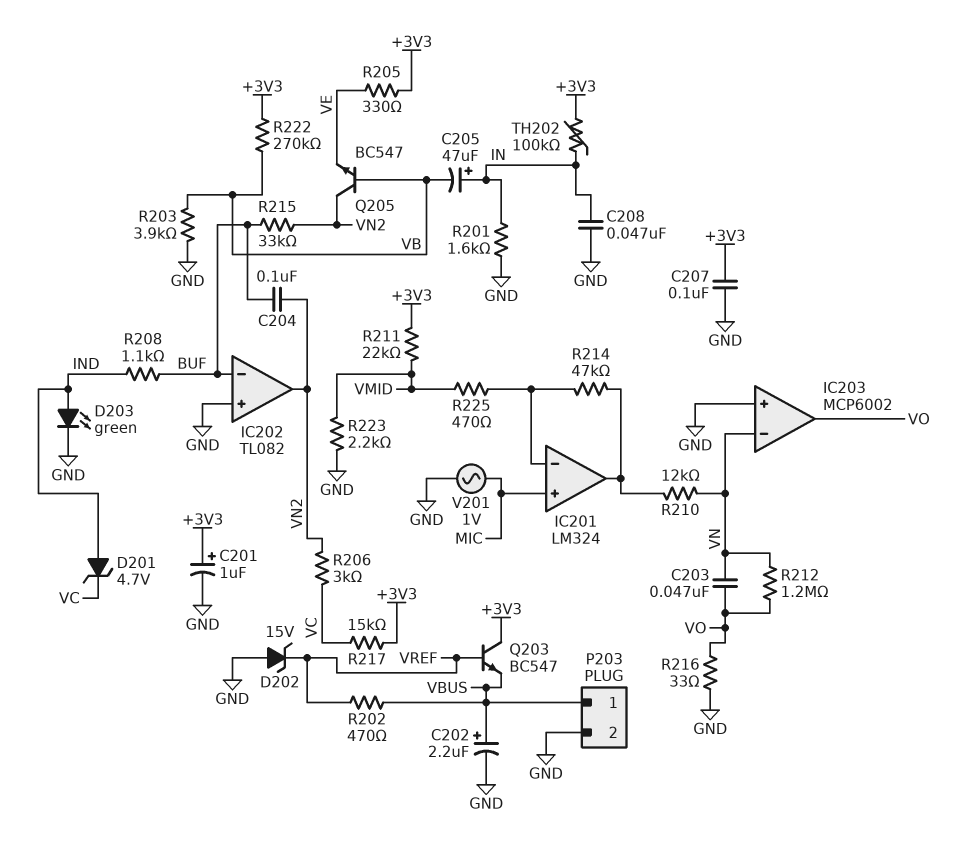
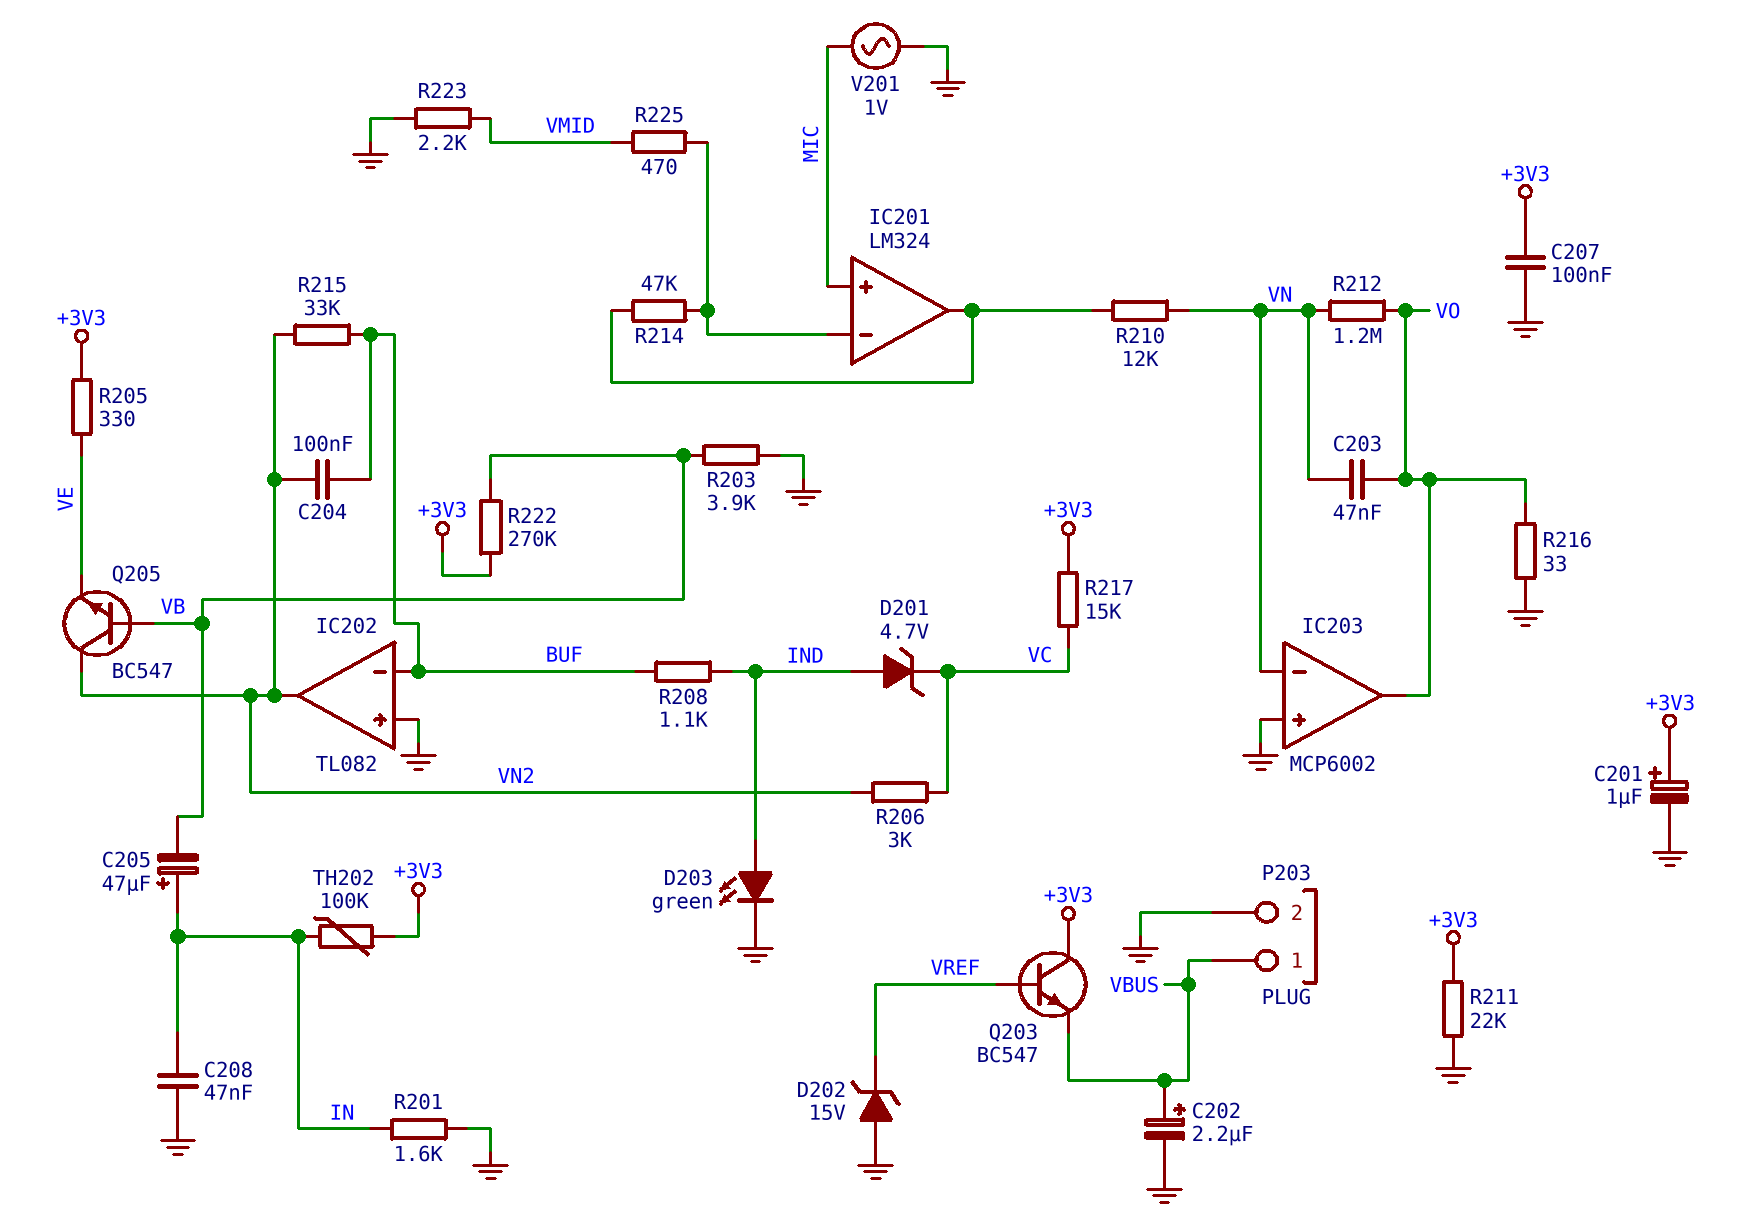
R202: 470 (VBUS, VREF) -> none
R211: 22k (+3V3, VMID) -> 22k (+3V3, GND)

